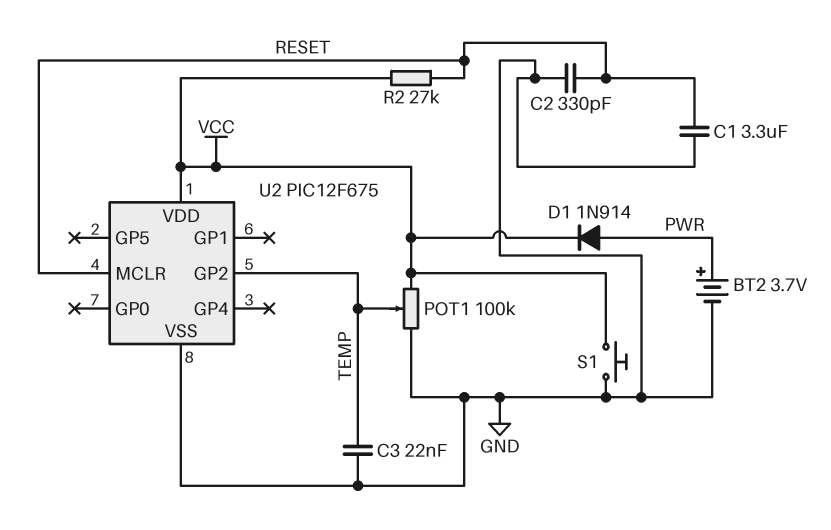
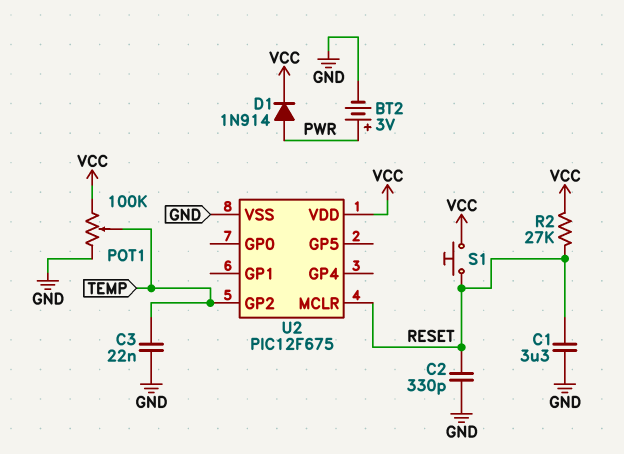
BT2: 3.7V (plus PWR, minus GND) -> 3V (plus PWR, minus GND)
S1: button (GND, VCC) -> button (RESET, VCC)

